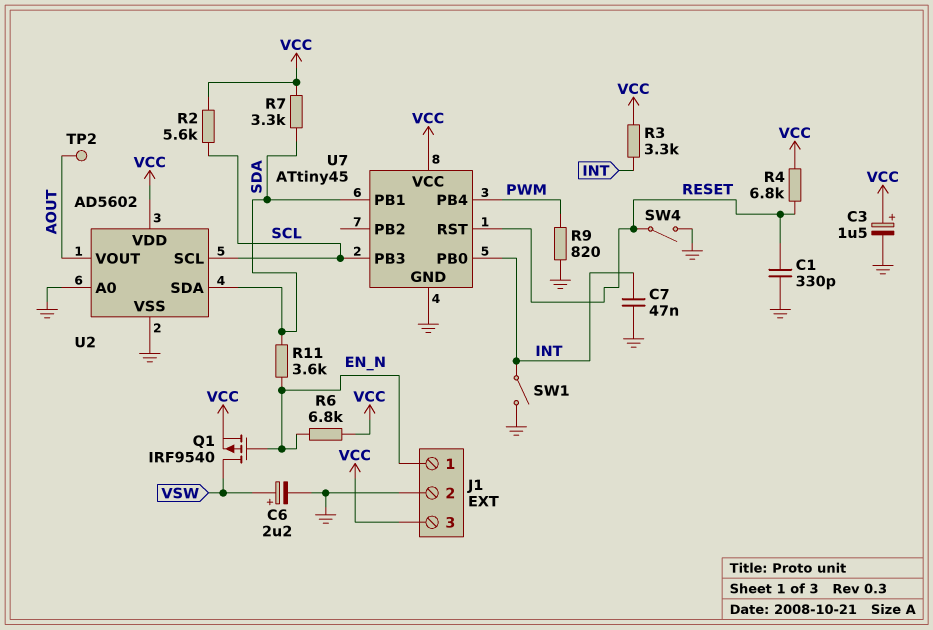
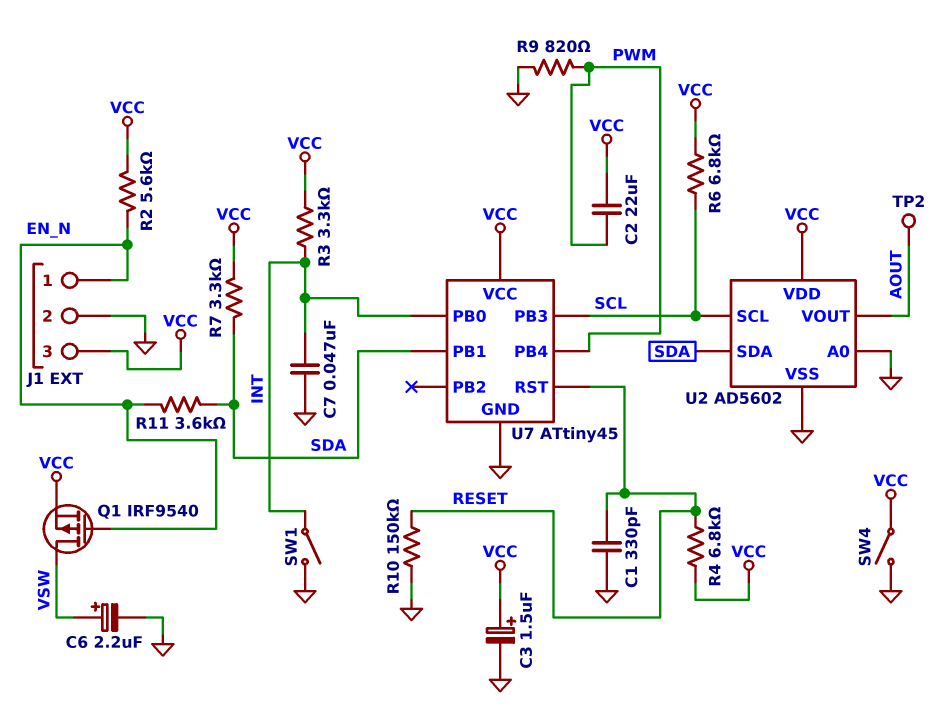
C2: none -> 22uF (PWM, VCC)
R2: 5.6k (SCL, VCC) -> 5.6k (EN_N, VCC)
R6: 6.8k (EN_N, VCC) -> 6.8k (SCL, VCC)
R10: none -> 150k (GND, RESET)
SW4: switch (GND, RESET) -> switch (GND, VCC)

